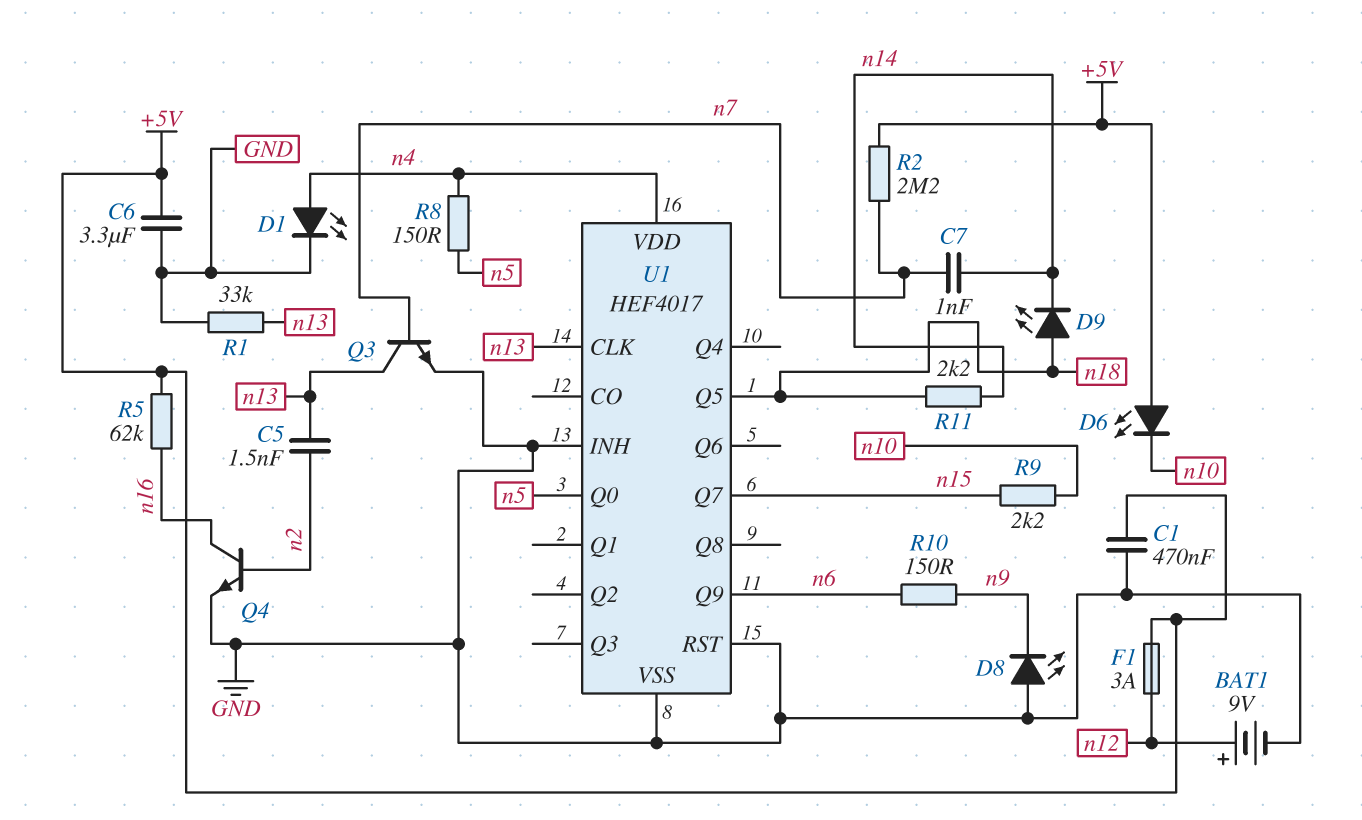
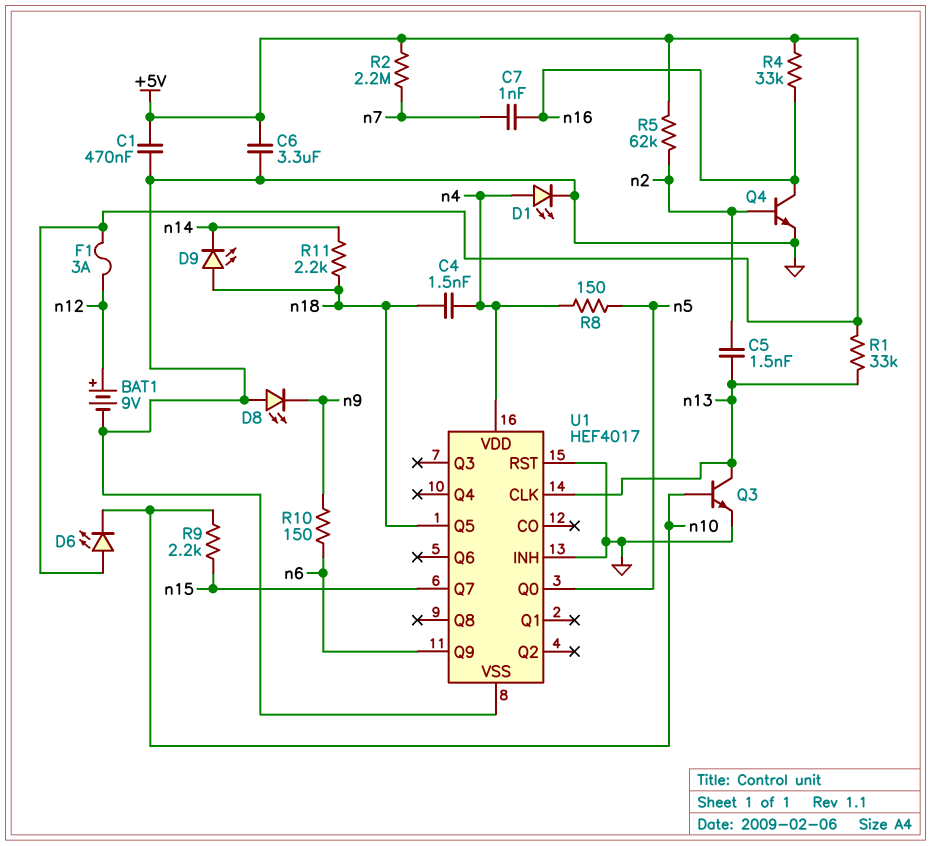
C4: none -> 1.5nF (n4, n18)
C7: 1nF (n7, n14) -> 1nF (n7, n16)
Q3: NPN (B n7, C n13, E GND) -> NPN (B n10, C n13, E GND)
R1: 33k (GND, n13) -> 33k (+5V, n13)
R4: none -> 33k (+5V, n16)
R5: 62k (+5V, n16) -> 62k (+5V, n2)

